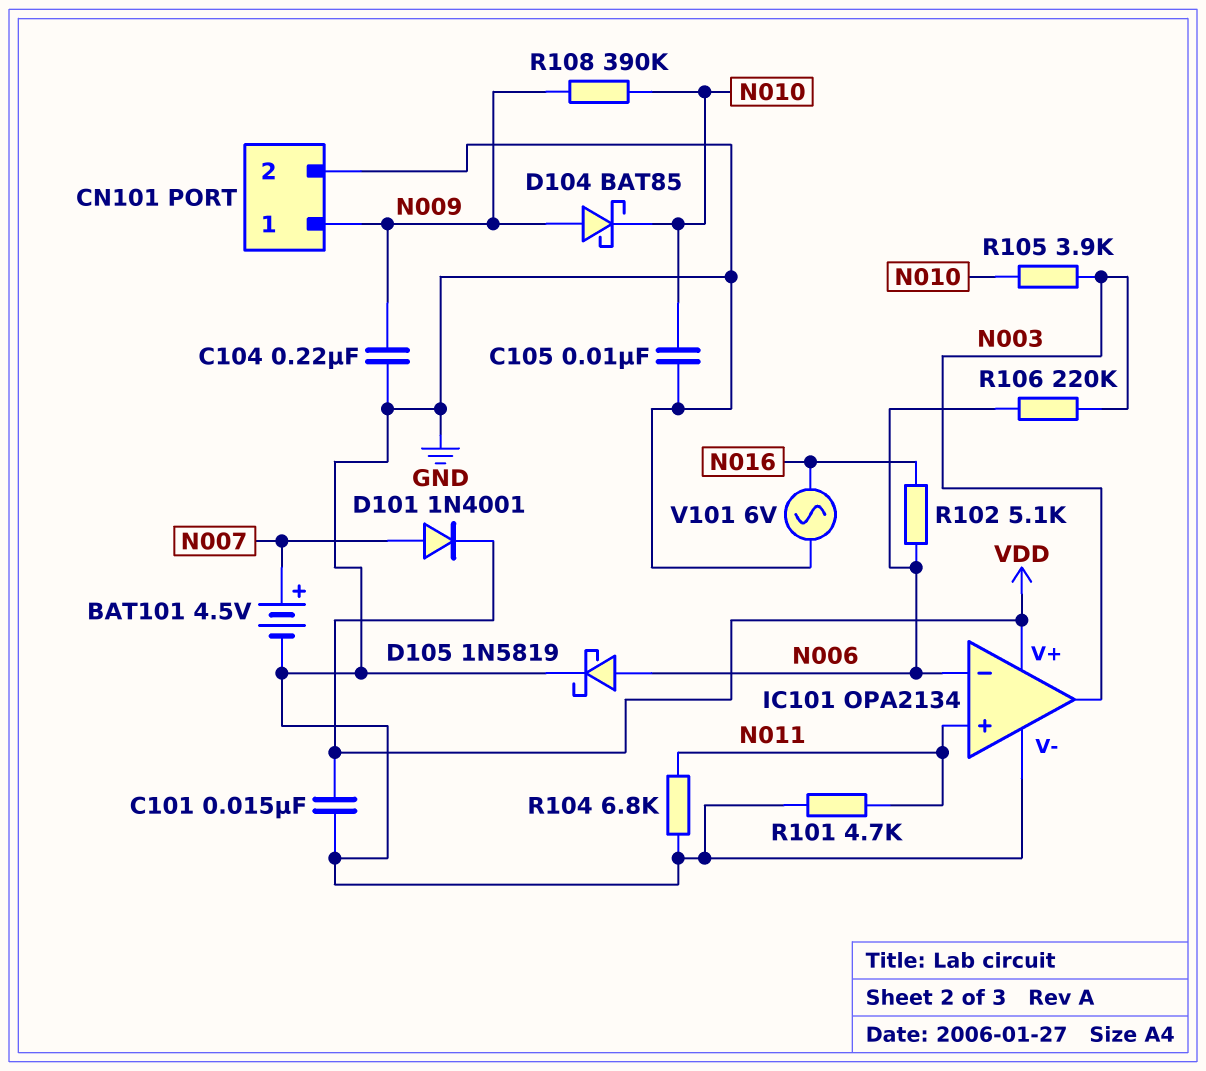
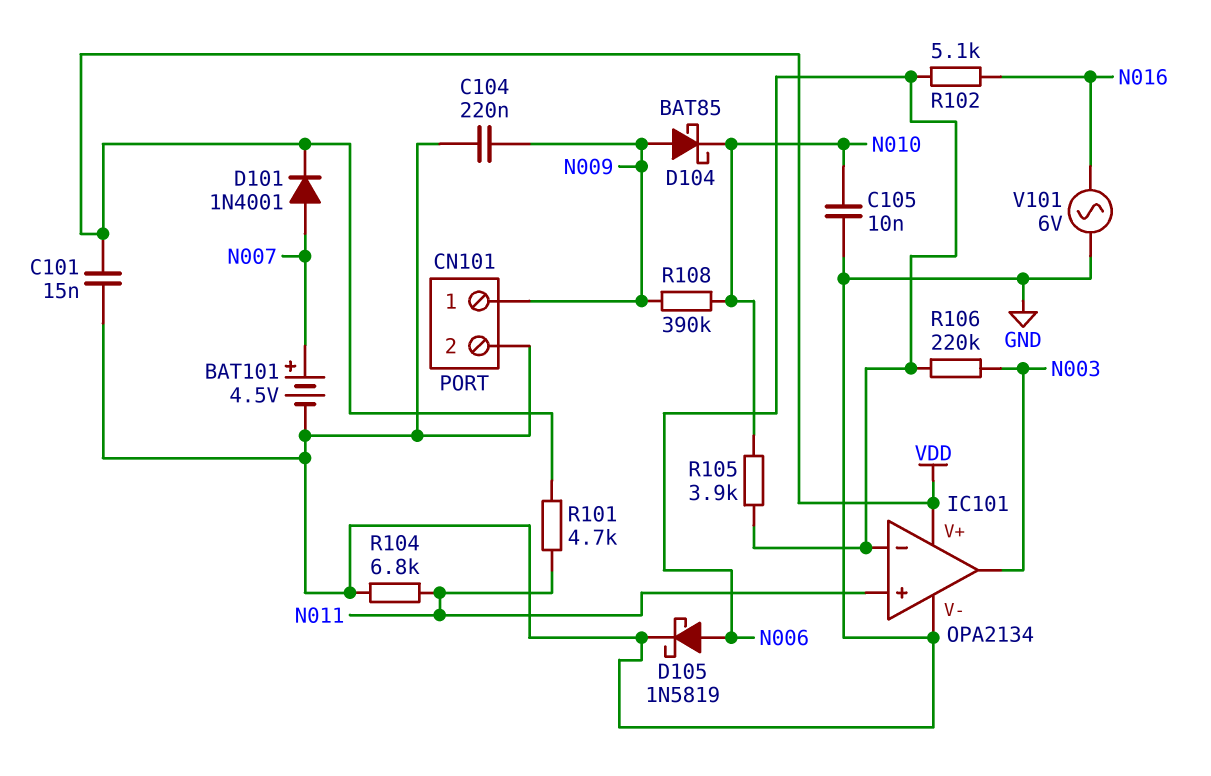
R101: 4.7k (GND, N011) -> 4.7k (N011, VDD)
R105: 3.9k (N003, N010) -> 3.9k (N006, N010)

